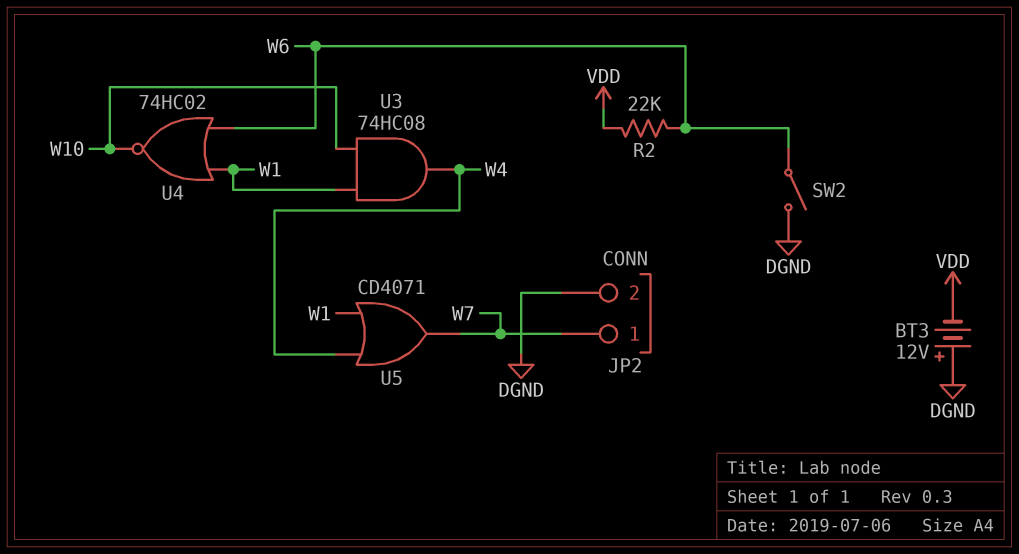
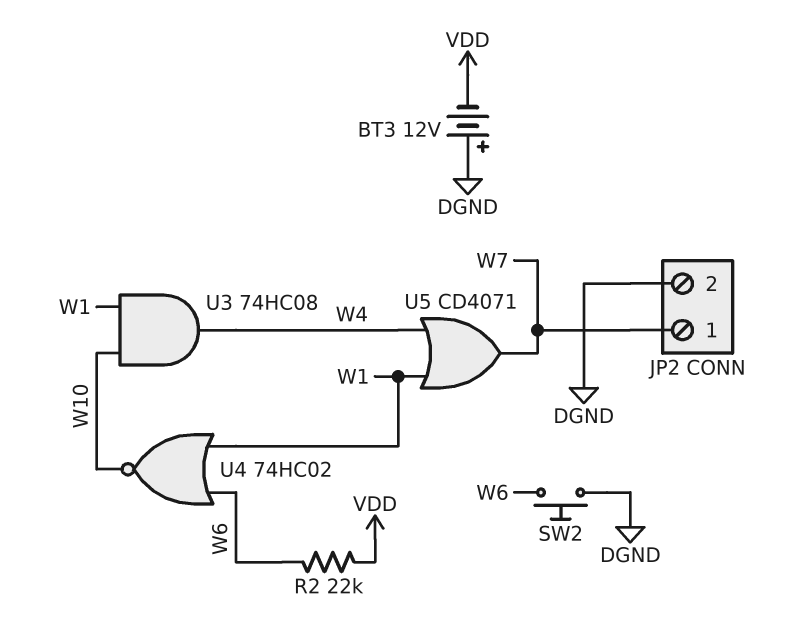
SW2: switch (DGND, W6) -> button (DGND, W6)

